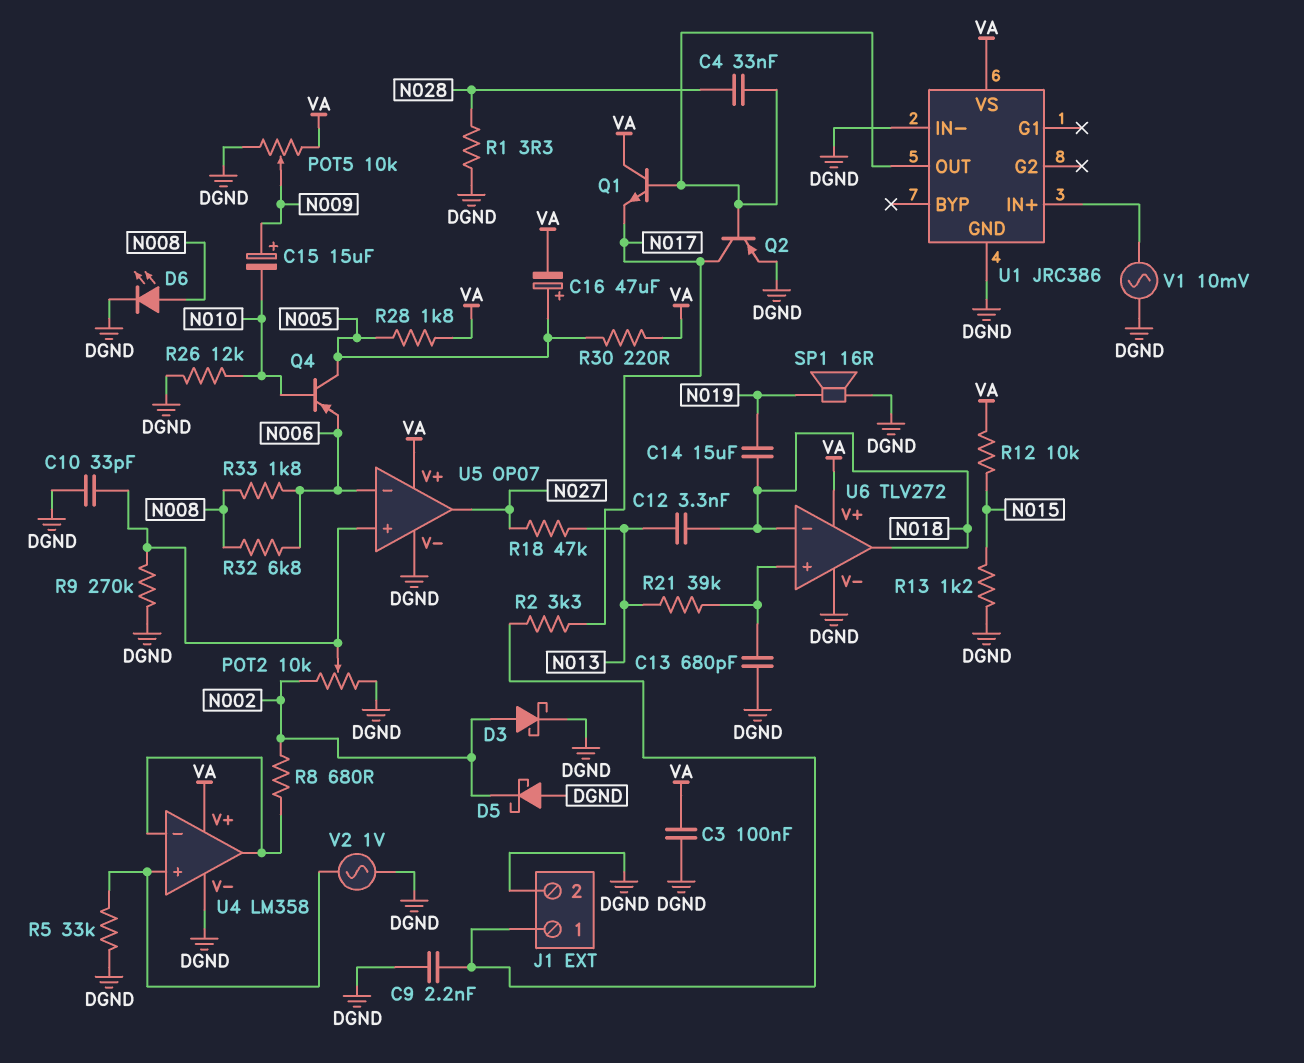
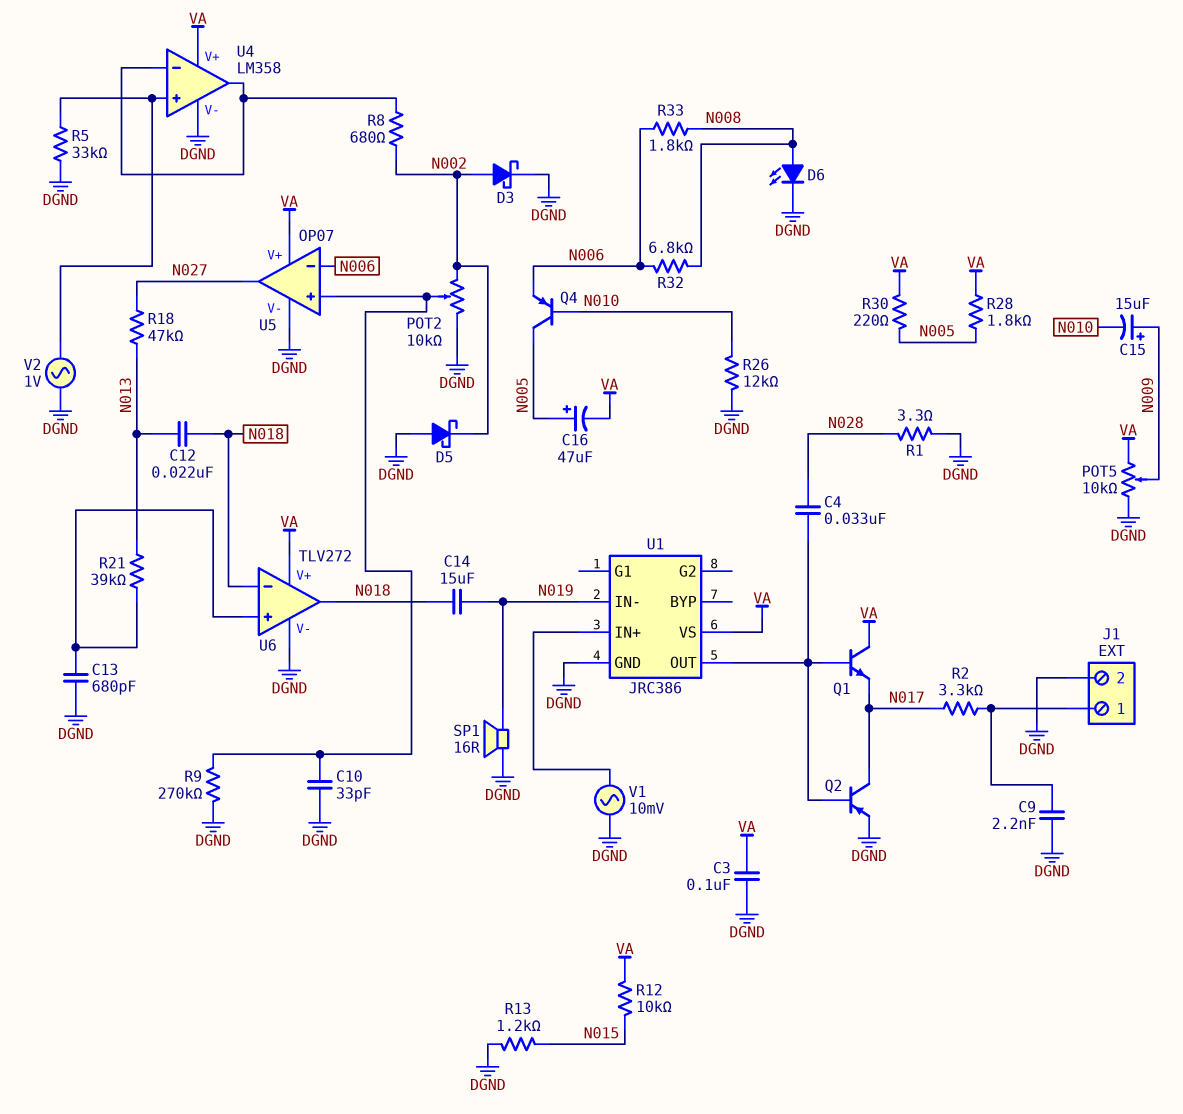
C12: 3.3nF (N013, N018) -> 22nF (N013, N018)
U1 pin IN-: DGND -> N019

